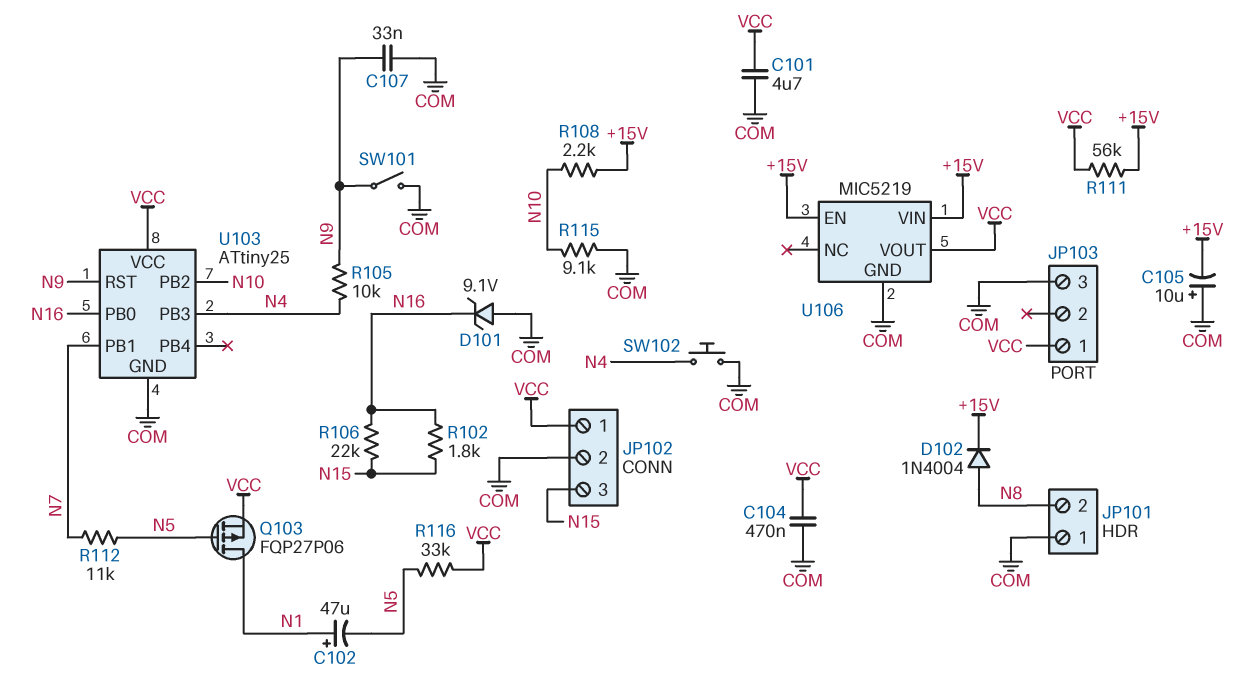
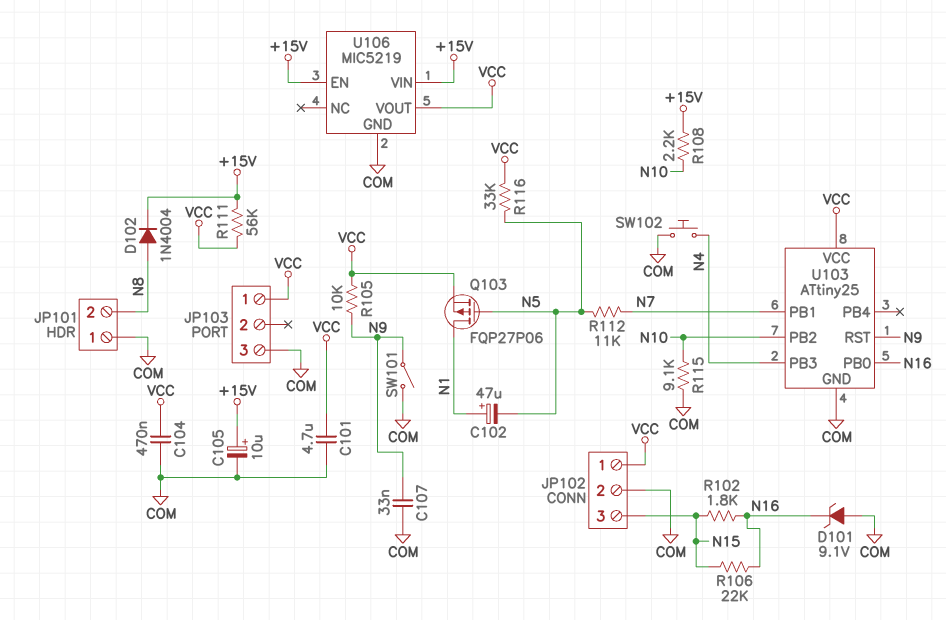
C105: 10uF (plus COM, minus +15V) -> 10uF (plus +15V, minus COM)
R105: 10k (N4, N9) -> 10k (N9, VCC)

